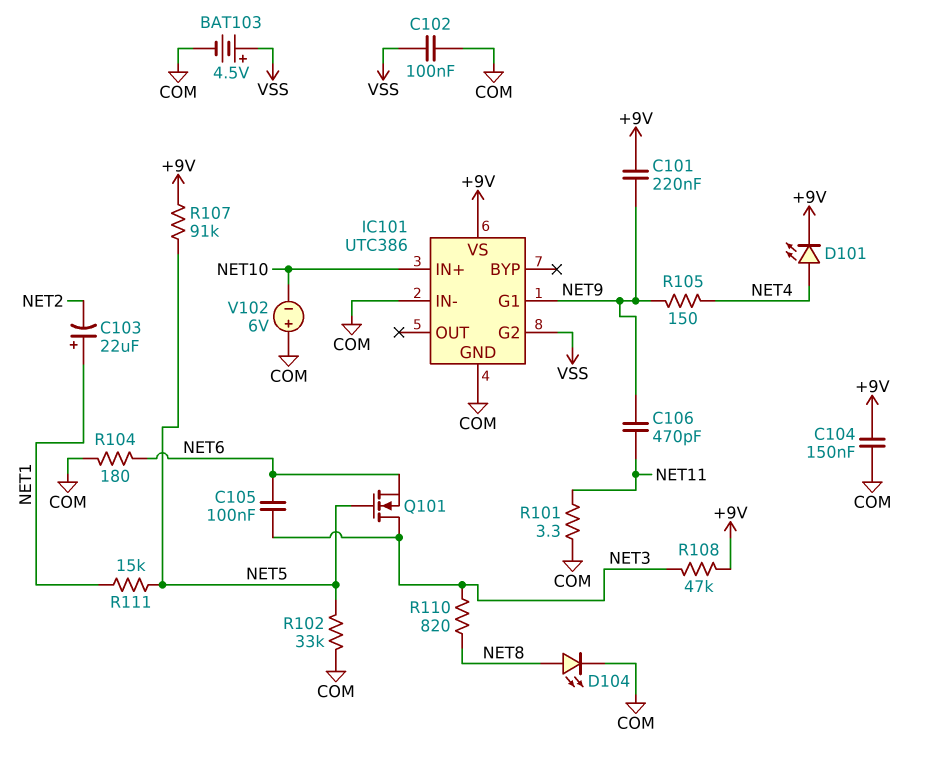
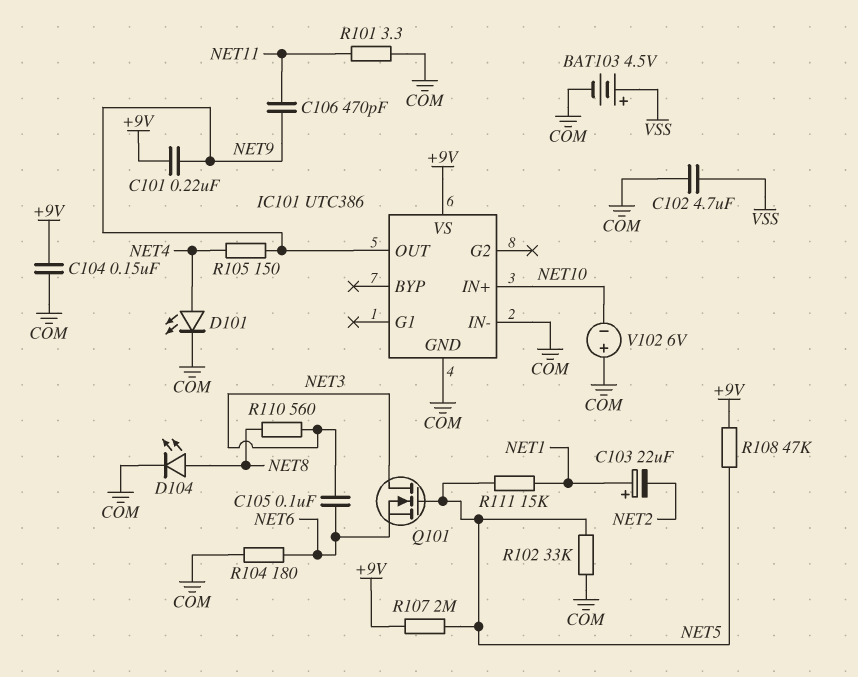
C102: 100nF (COM, VSS) -> 4.7uF (COM, VSS)
D101: LED (A NET4, K +9V) -> LED (A NET4, K COM)
IC101 pin G1: NET9 -> none
IC101 pin G2: VSS -> none
IC101 pin OUT: none -> NET9
R107: 91k (+9V, NET5) -> 2M (+9V, NET5)
R108: 47k (+9V, NET3) -> 47k (+9V, NET5)
R110: 820 (NET3, NET8) -> 560 (NET3, NET8)

